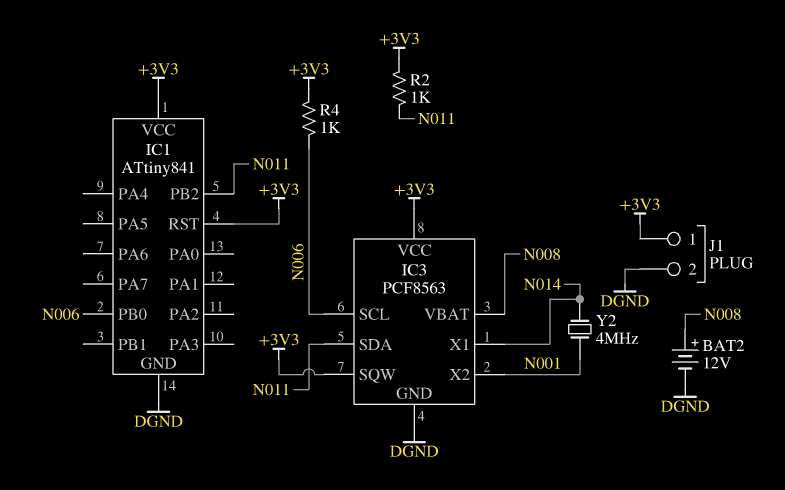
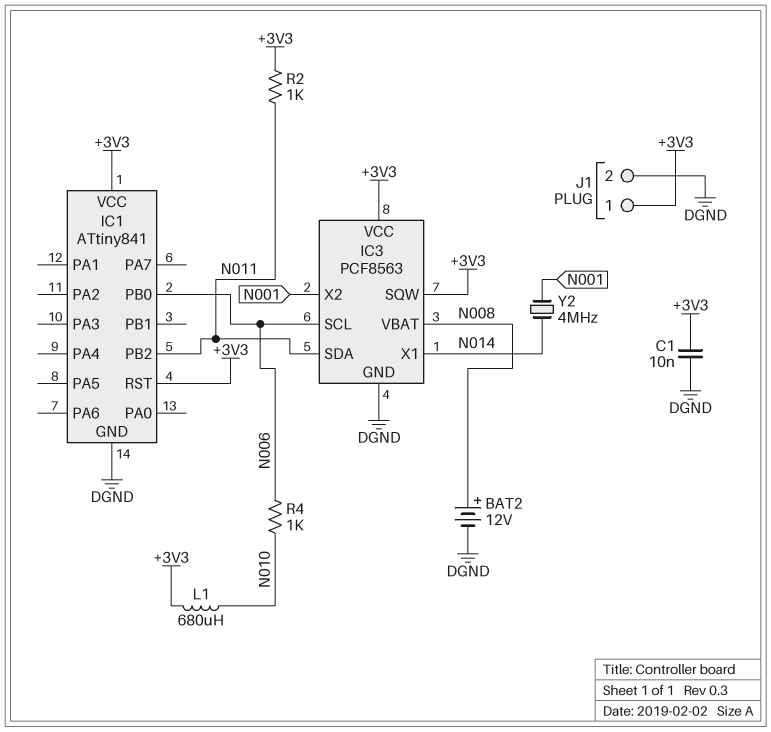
C1: none -> 10nF (+3V3, DGND)
L1: none -> 680uH (+3V3, N010)
R4: 1k (+3V3, N006) -> 1k (N006, N010)

